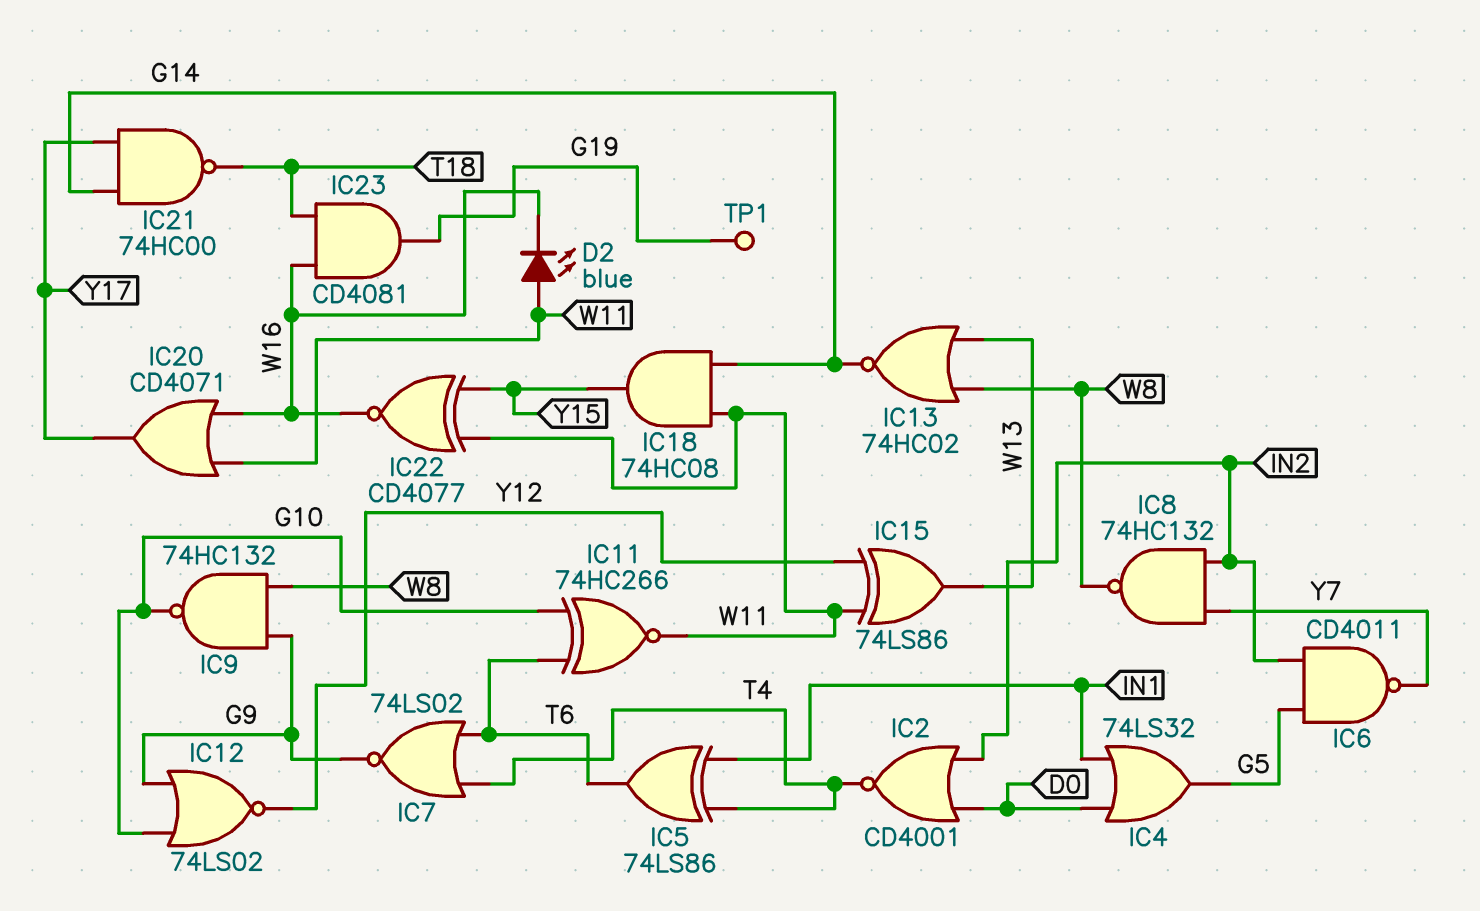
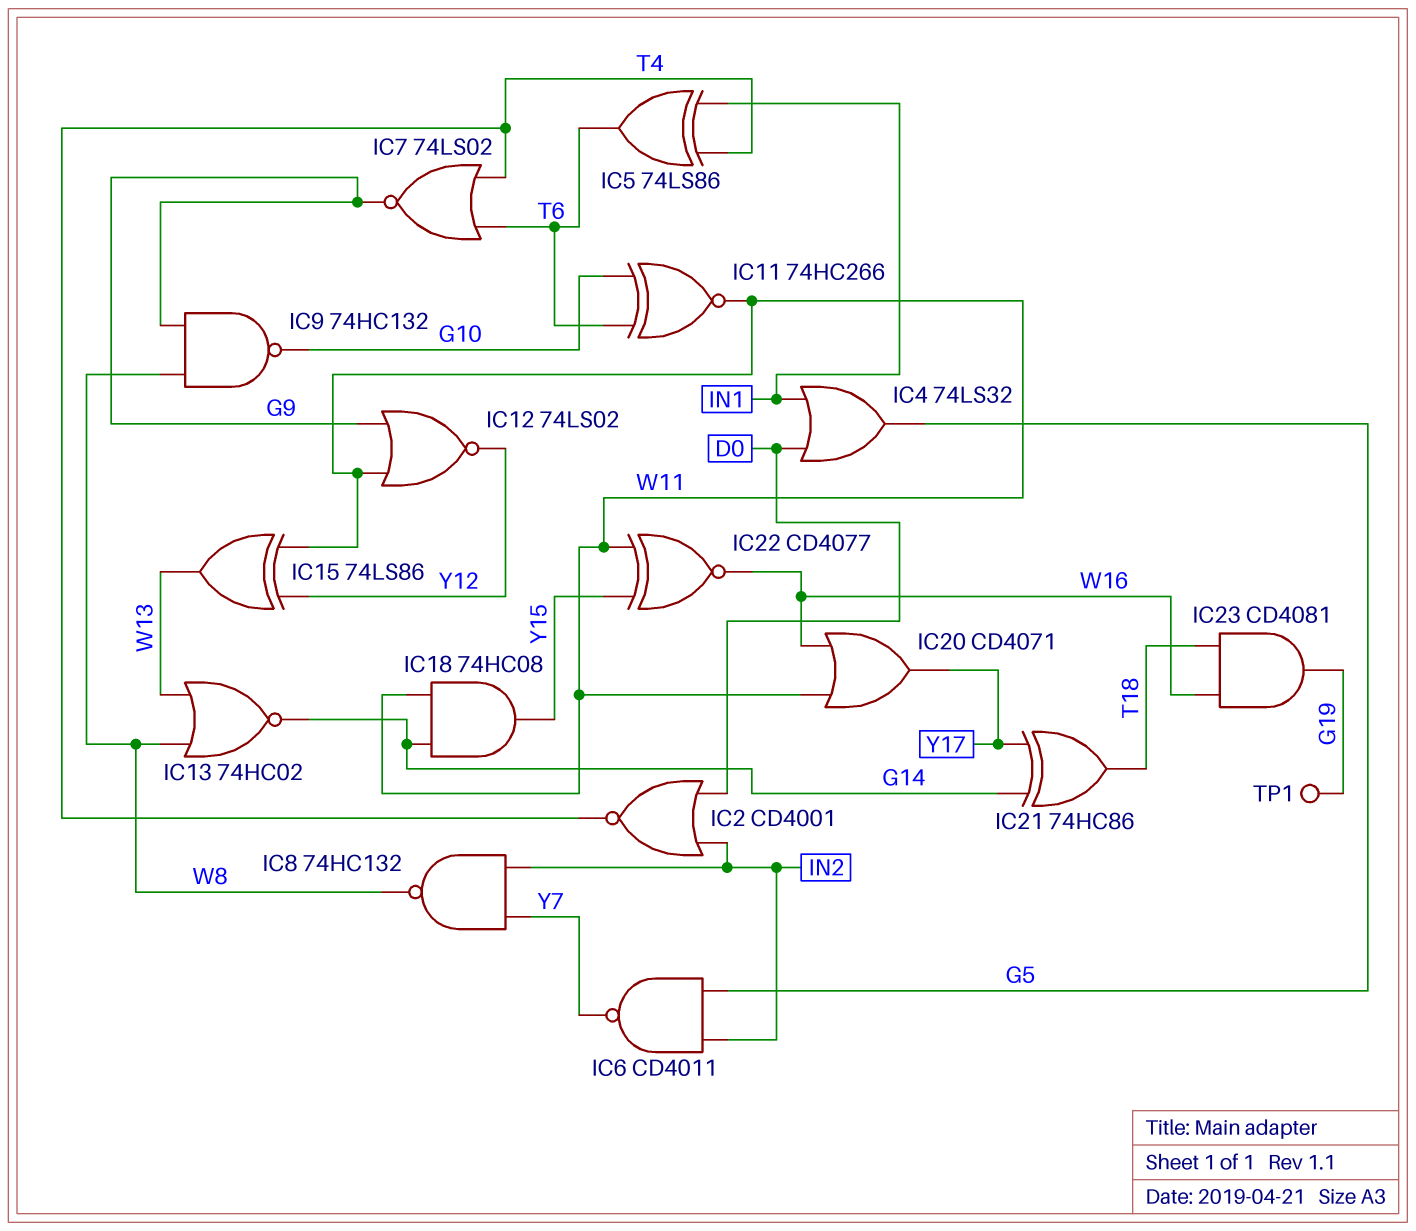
D2: LED blue (A W11, K W16) -> none
IC12: NOR 74LS02 (in G9, in G10, out Y12) -> NOR 74LS02 (in G9, in W11, out Y12)
IC21: NAND 74HC00 (in G14, in Y17, out T18) -> XOR 74HC86 (in G14, in Y17, out T18)

